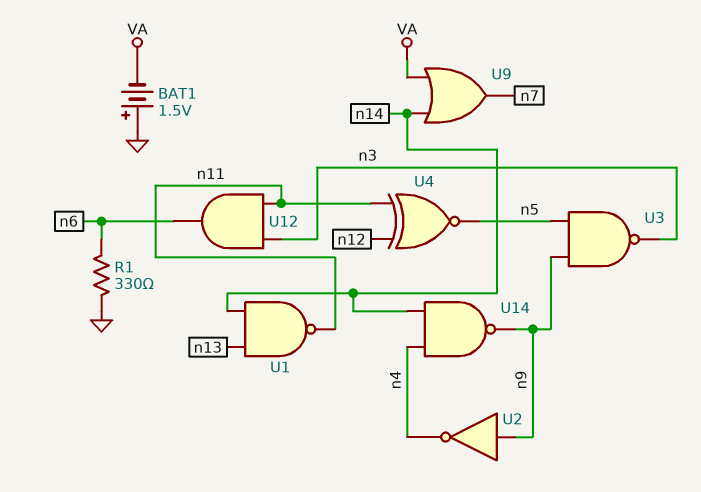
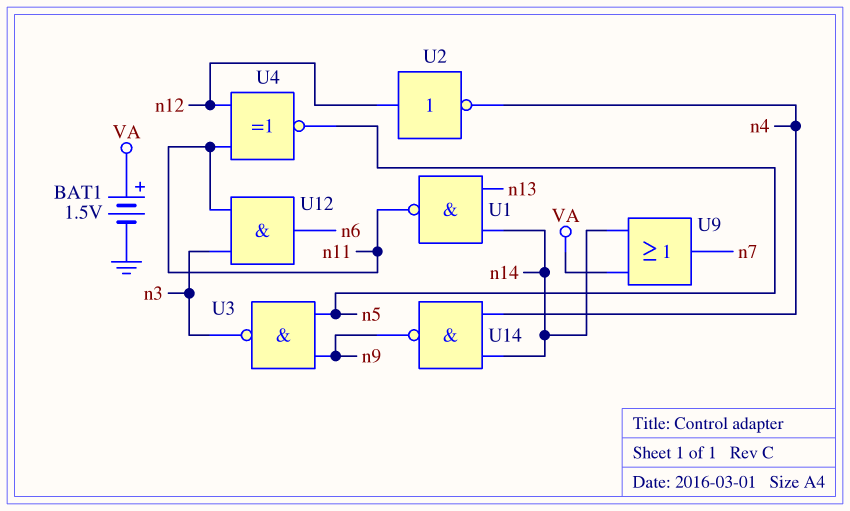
BAT1: 1.5V (plus GND, minus VA) -> 1.5V (plus VA, minus GND)
R1: 330 (GND, n6) -> none
U2: NOT (in n9, out n4) -> NOT (in n12, out n4)

